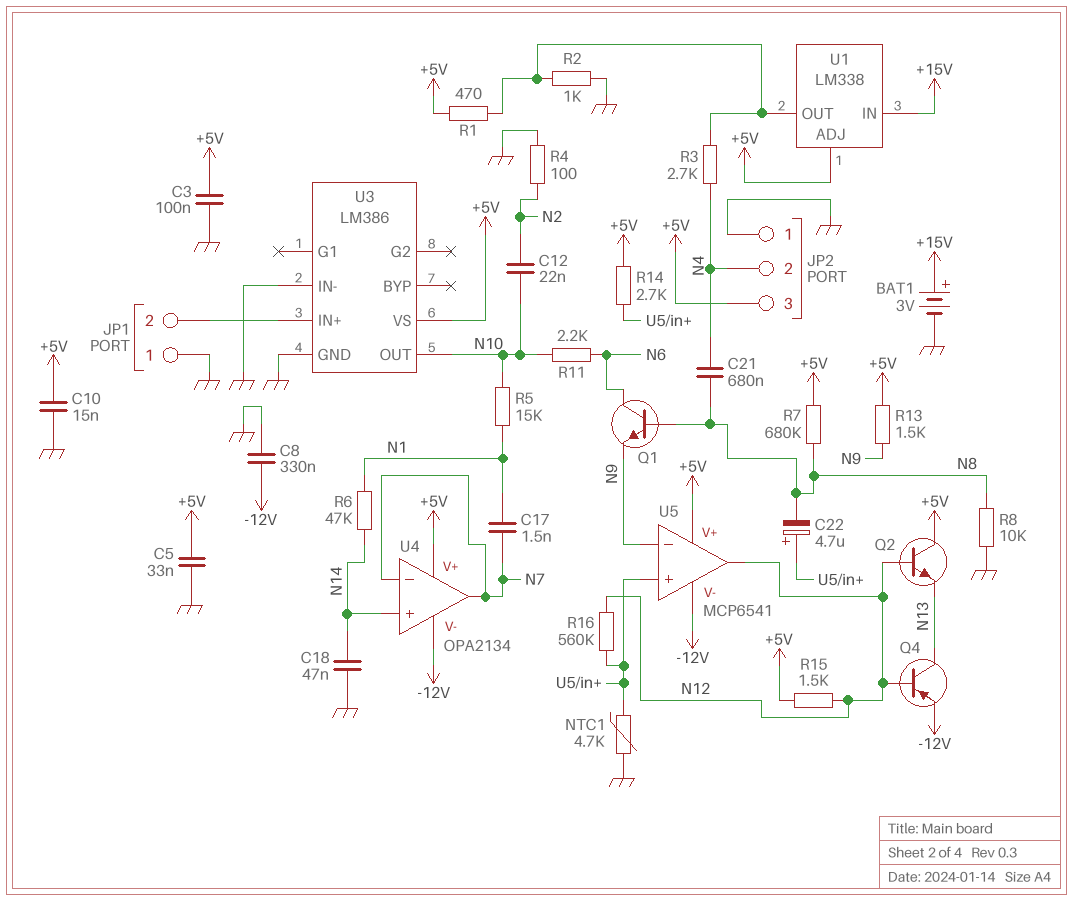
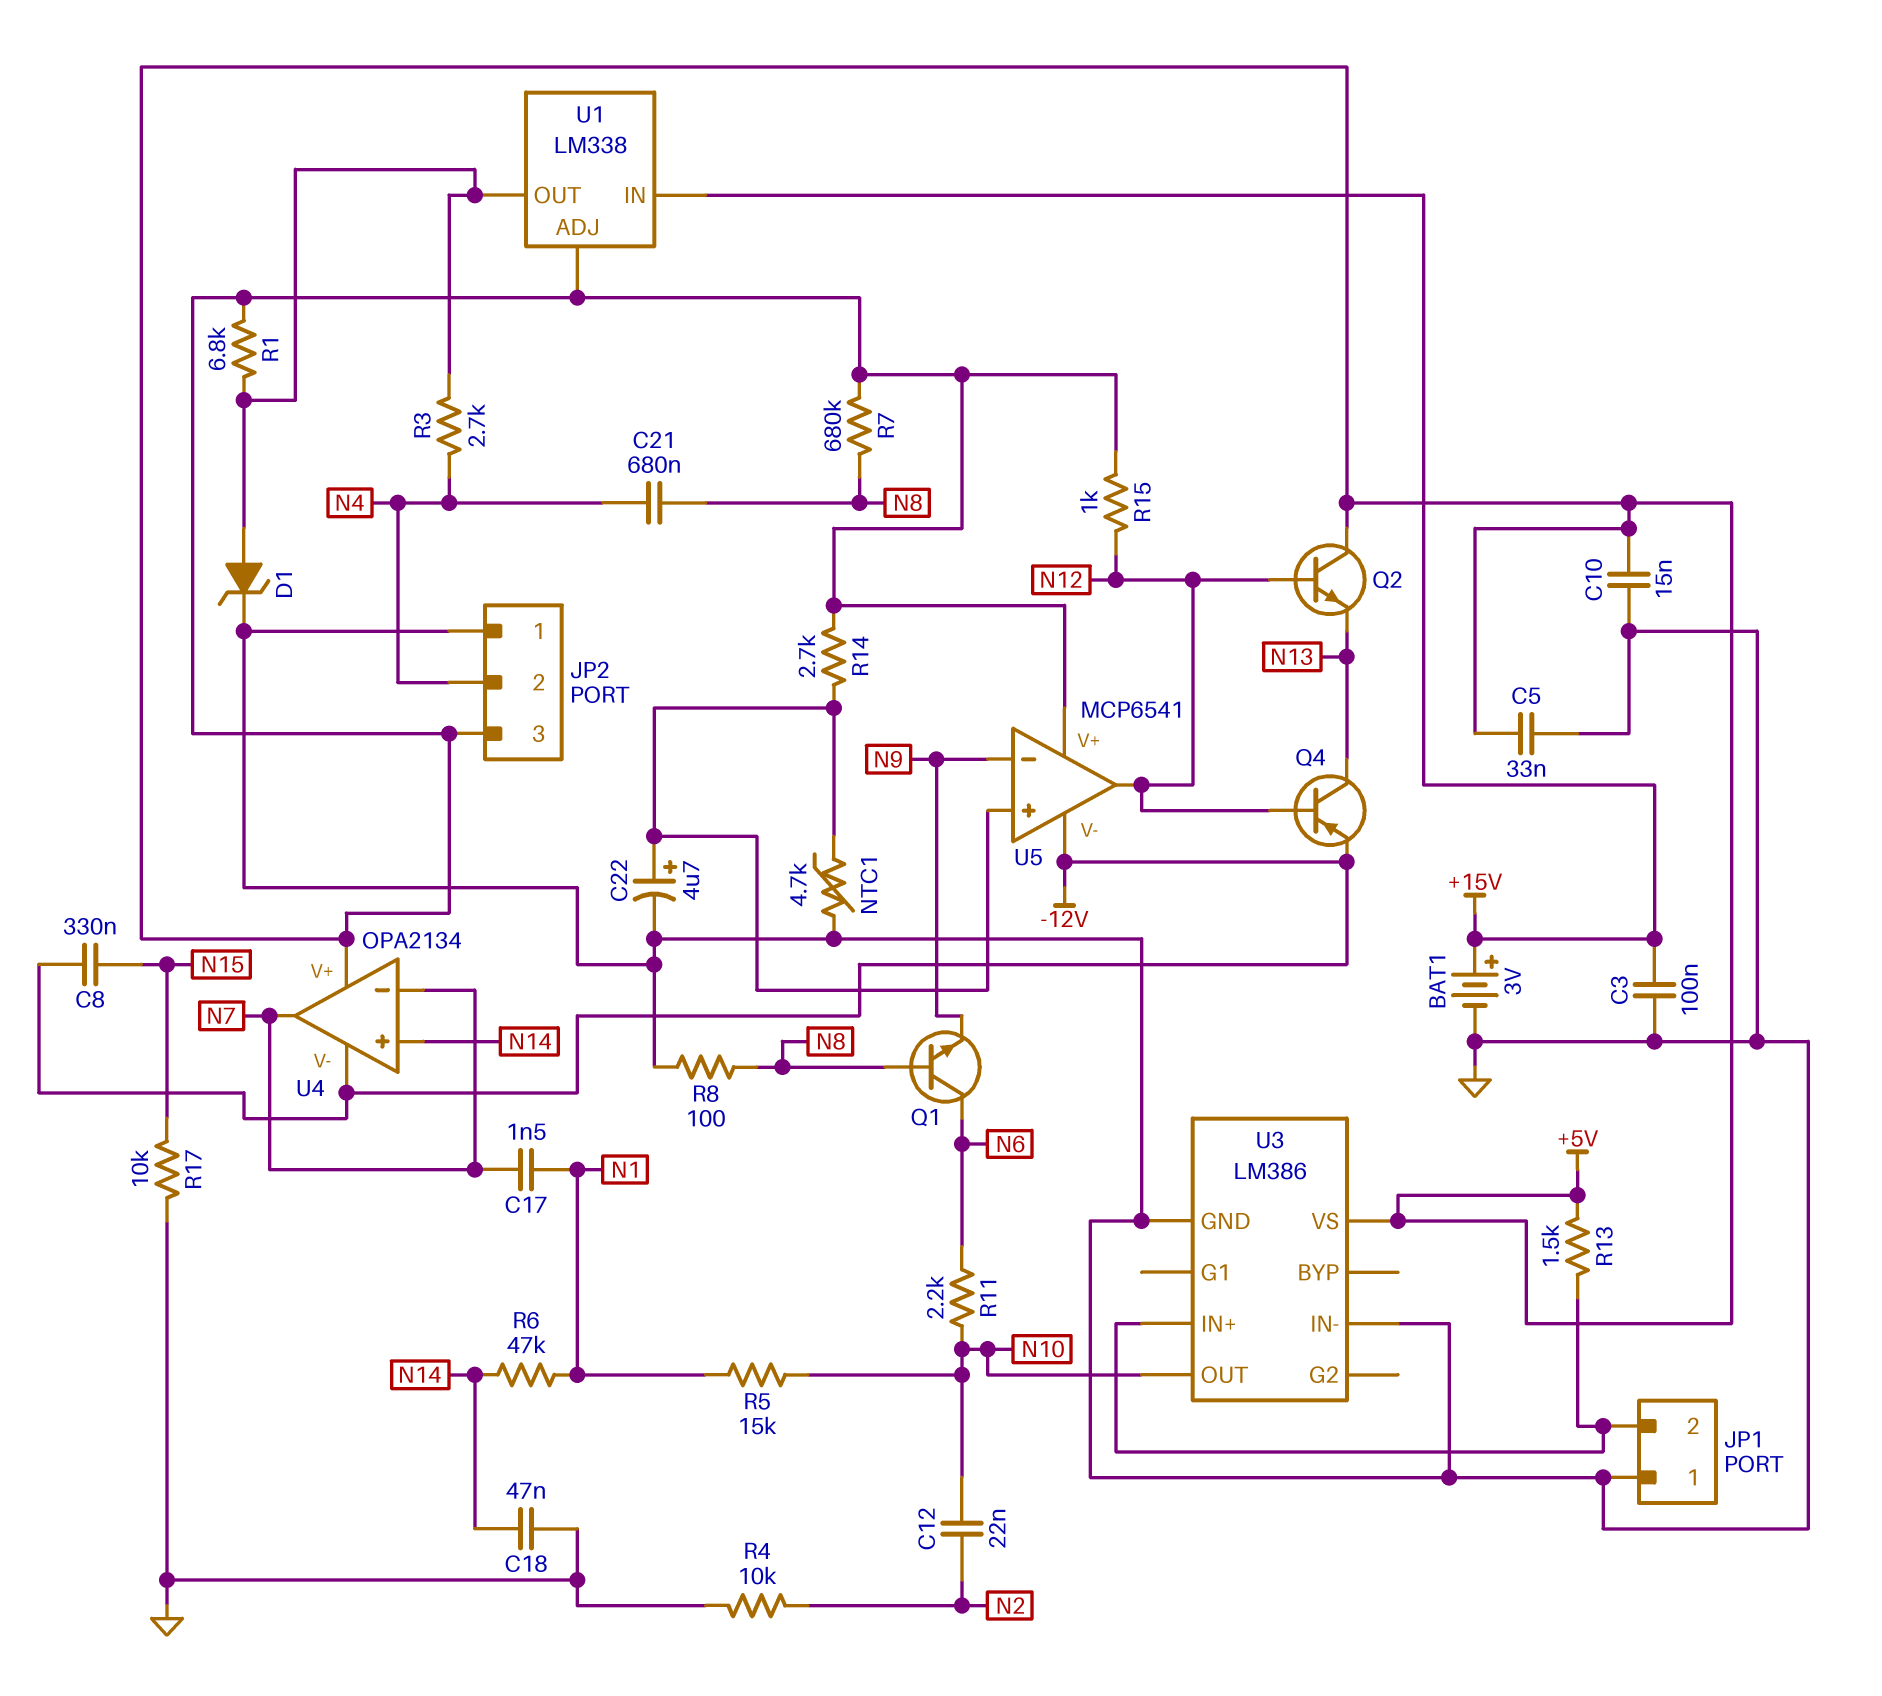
C3: 100nF (+5V, GND) -> 100nF (+15V, GND)
C8: 330nF (-12V, GND) -> 330nF (-12V, N15)
C22: 4.7uF (plus U5/in+, minus N8) -> 4.7uF (plus U5/in+, minus GND)
D1: none -> zener (A U1/OUT, K GND)
R1: 470 (+5V, U1/OUT) -> 6.8k (+5V, U1/OUT)
R2: 1k (GND, U1/OUT) -> none
R4: 100 (GND, N2) -> 10k (GND, N2)
R8: 10k (GND, N8) -> 100 (GND, N8)
R13: 1.5k (+5V, N9) -> 1.5k (+5V, JP1/2)
R15: 1.5k (+5V, N12) -> 1k (+5V, N12)
R16: 560k (N12, U5/in+) -> none
R17: none -> 10k (GND, N15)

